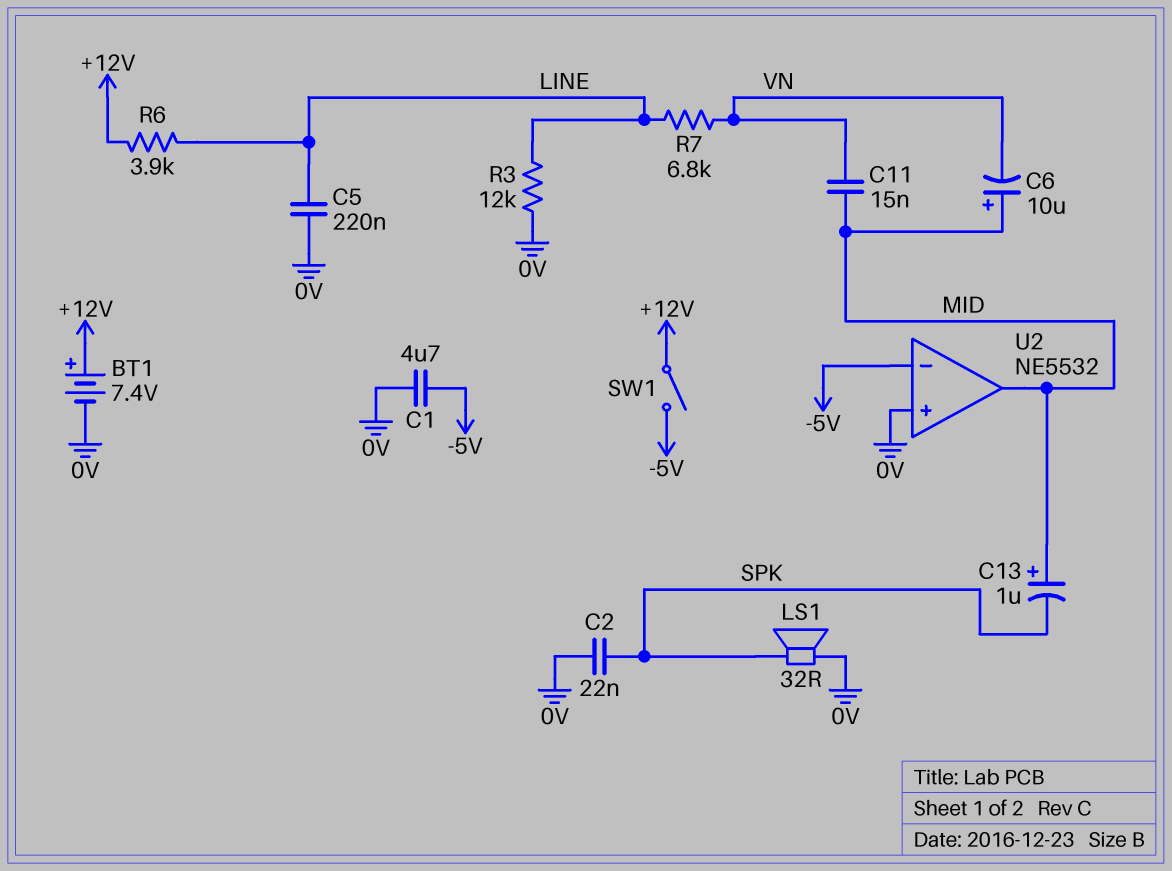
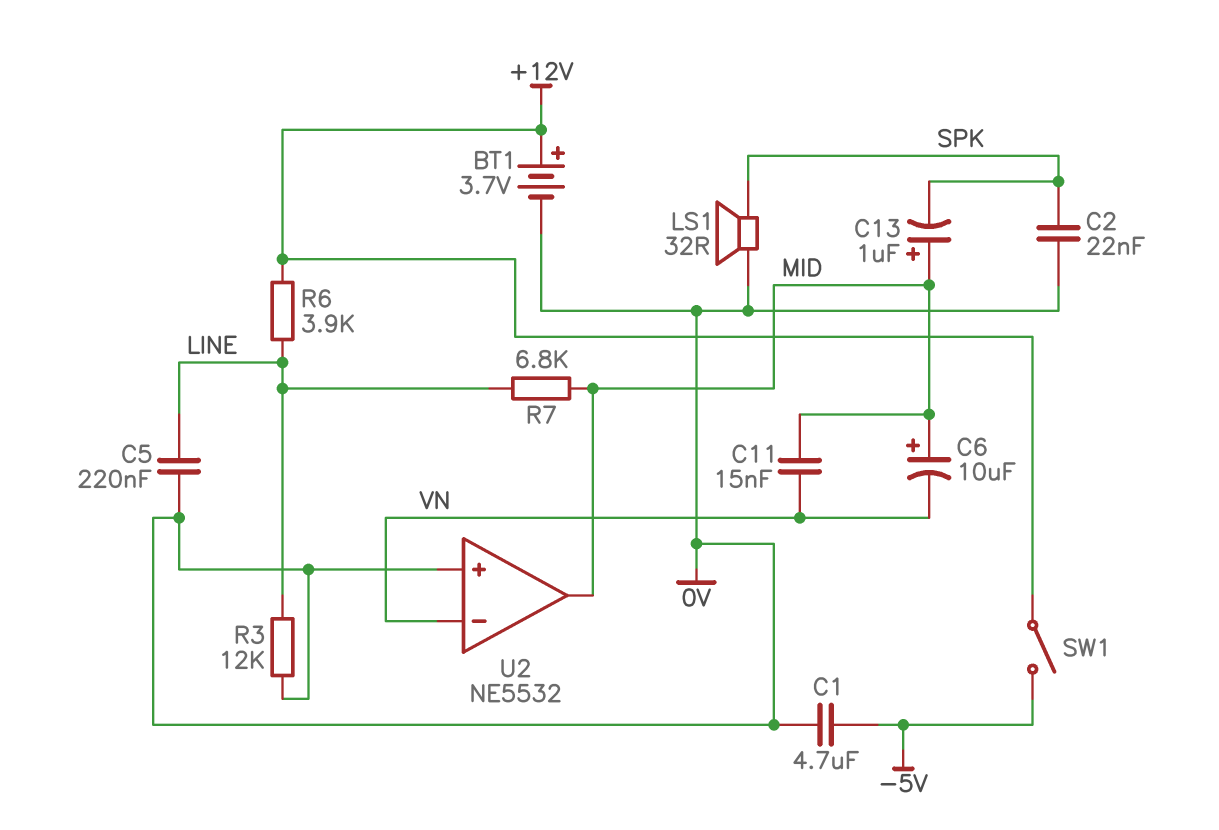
BT1: 7.4V (plus +12V, minus 0V) -> 3.7V (plus +12V, minus 0V)
R7: 6.8k (LINE, VN) -> 6.8k (LINE, MID)
U2 pin in-: -5V -> VN

